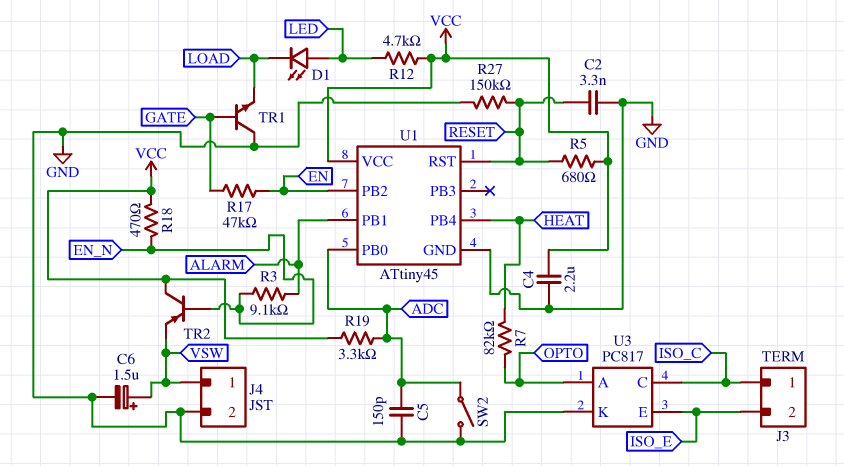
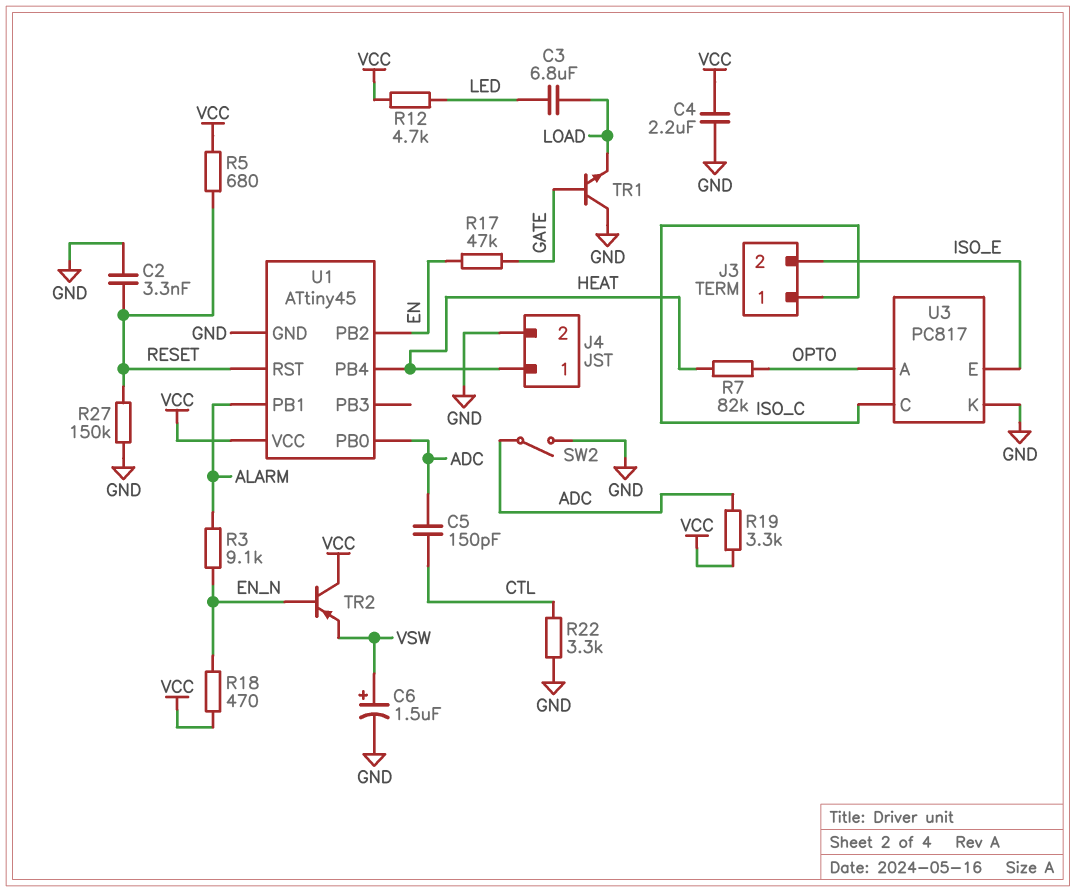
C3: none -> 6.8uF (LED, LOAD)
C5: 150pF (ADC, GND) -> 150pF (ADC, CTL)
D1: LED (A LED, K LOAD) -> none
J4 pin 1: VSW -> HEAT
R22: none -> 3.3k (CTL, GND)

